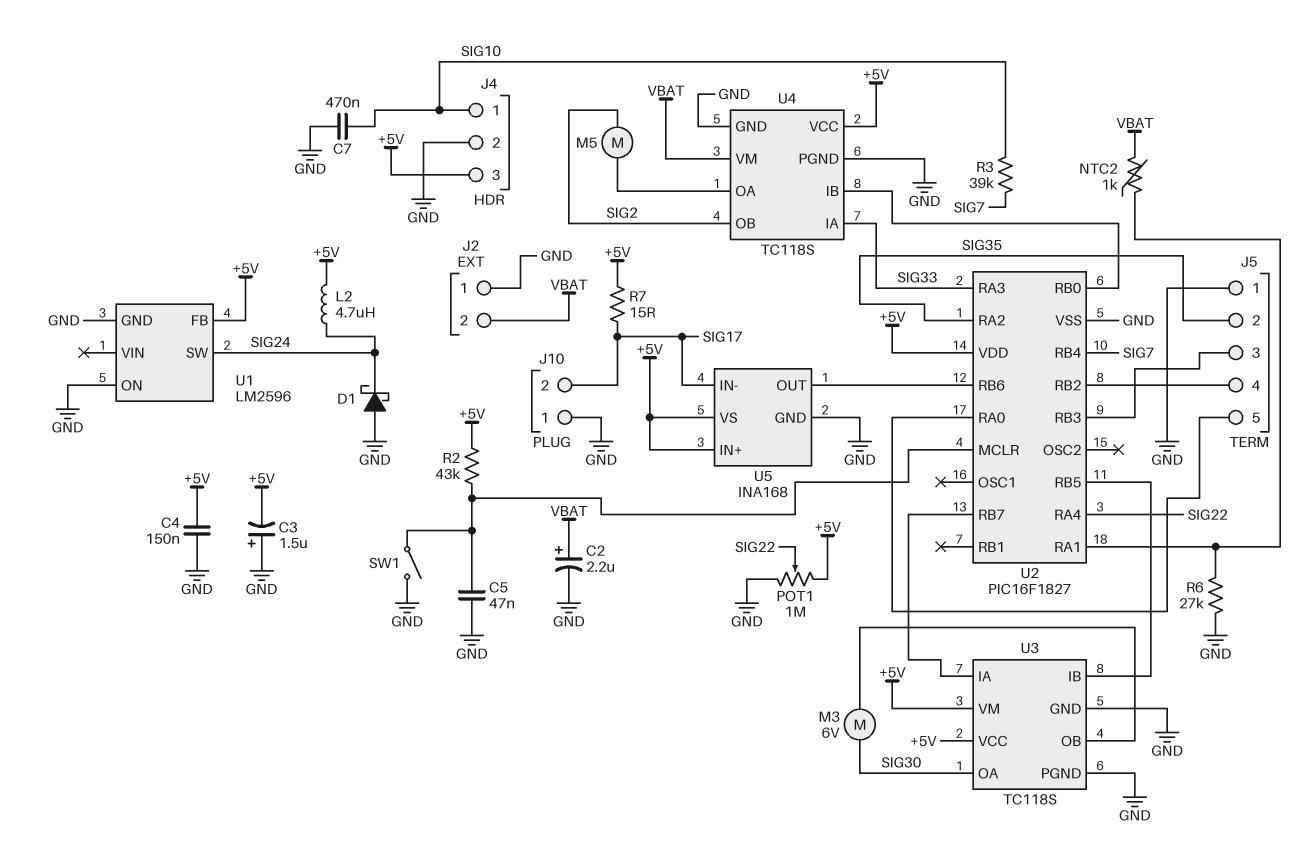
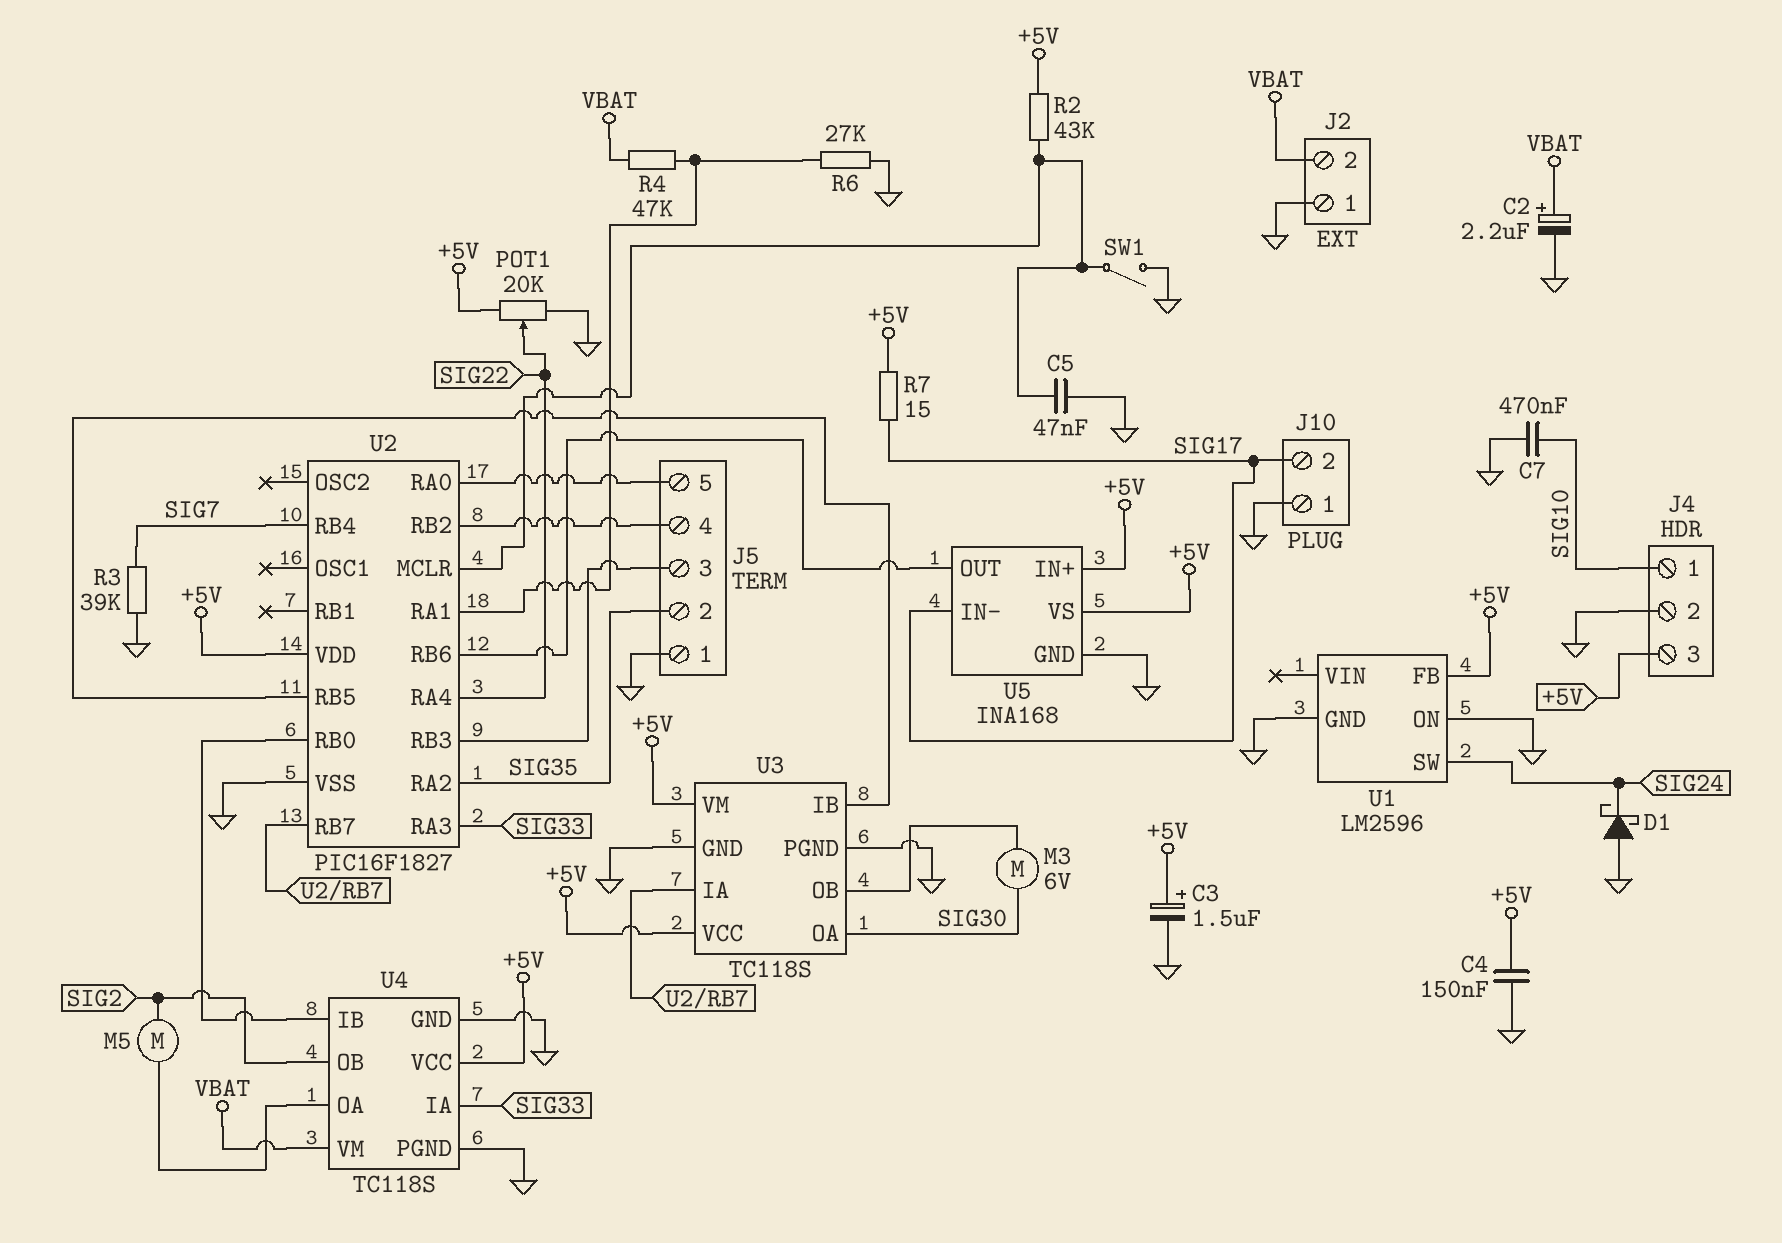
C3: 1.5uF (plus GND, minus +5V) -> 1.5uF (plus +5V, minus GND)
L2: 4.7uH (+5V, SIG24) -> none
NTC2: 1k (U2/RA1, VBAT) -> none
POT1: 1M (+5V, GND, wiper SIG22) -> 20k (+5V, GND, wiper SIG22)
R3: 39k (SIG7, SIG10) -> 39k (GND, SIG7)
R4: none -> 47k (U2/RA1, VBAT)

